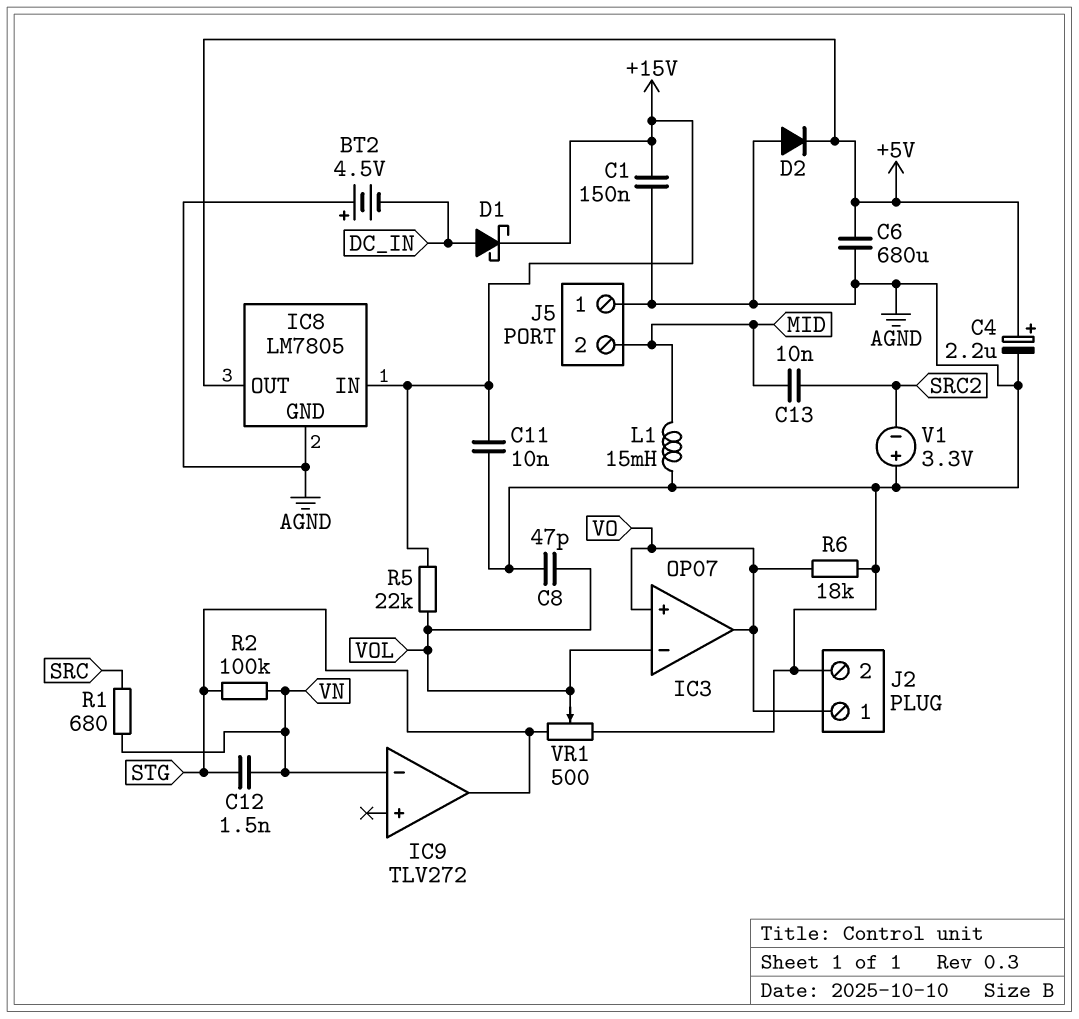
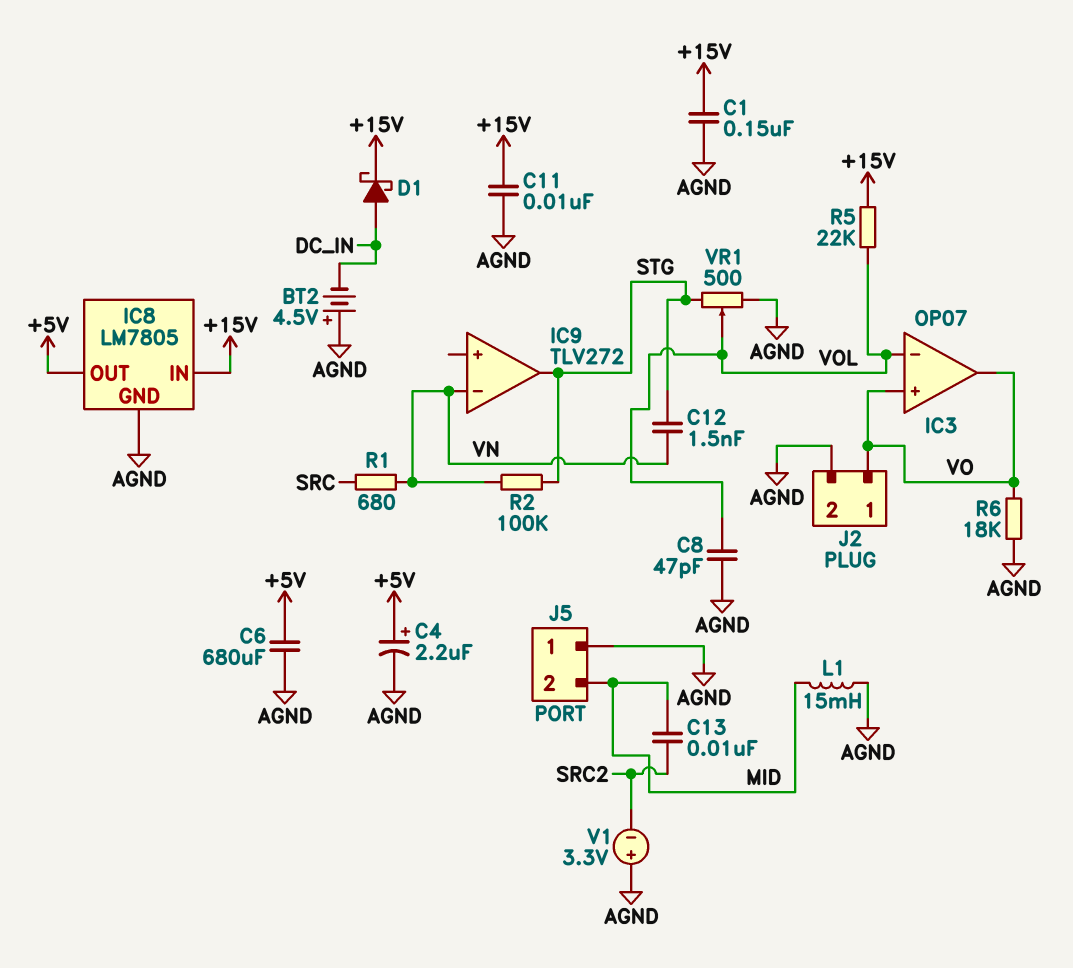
D2: diode (A AGND, K +5V) -> none

